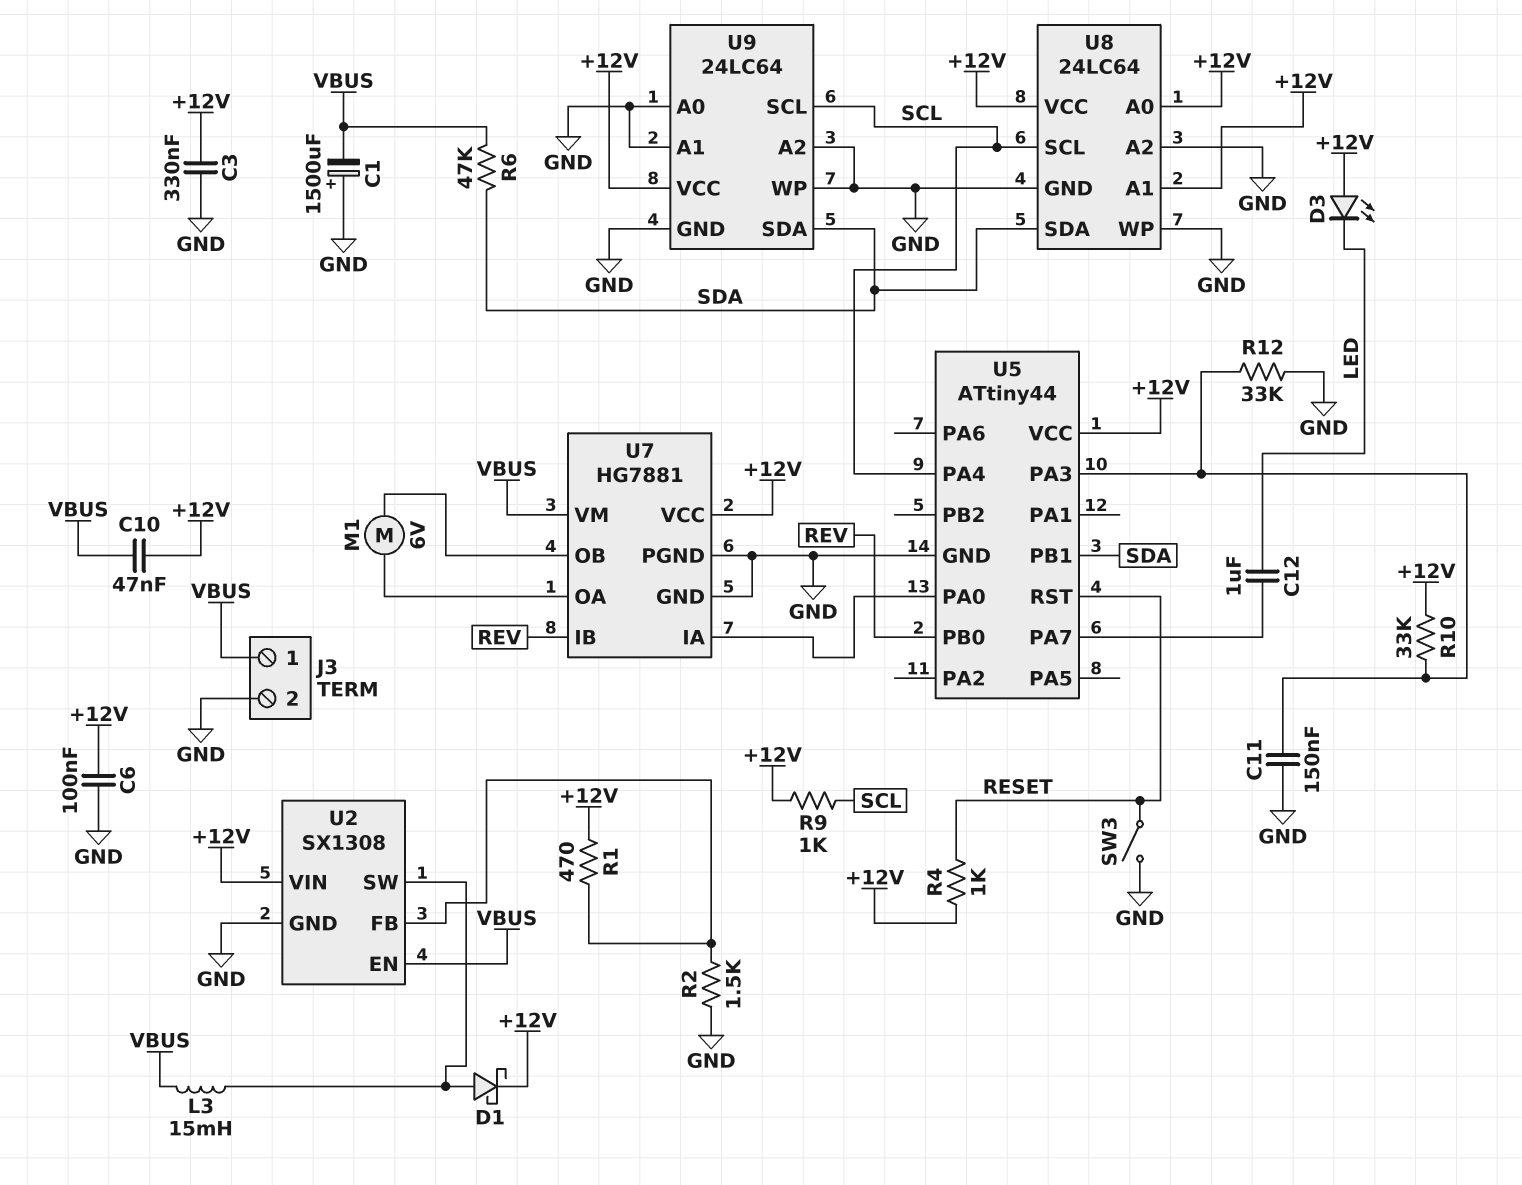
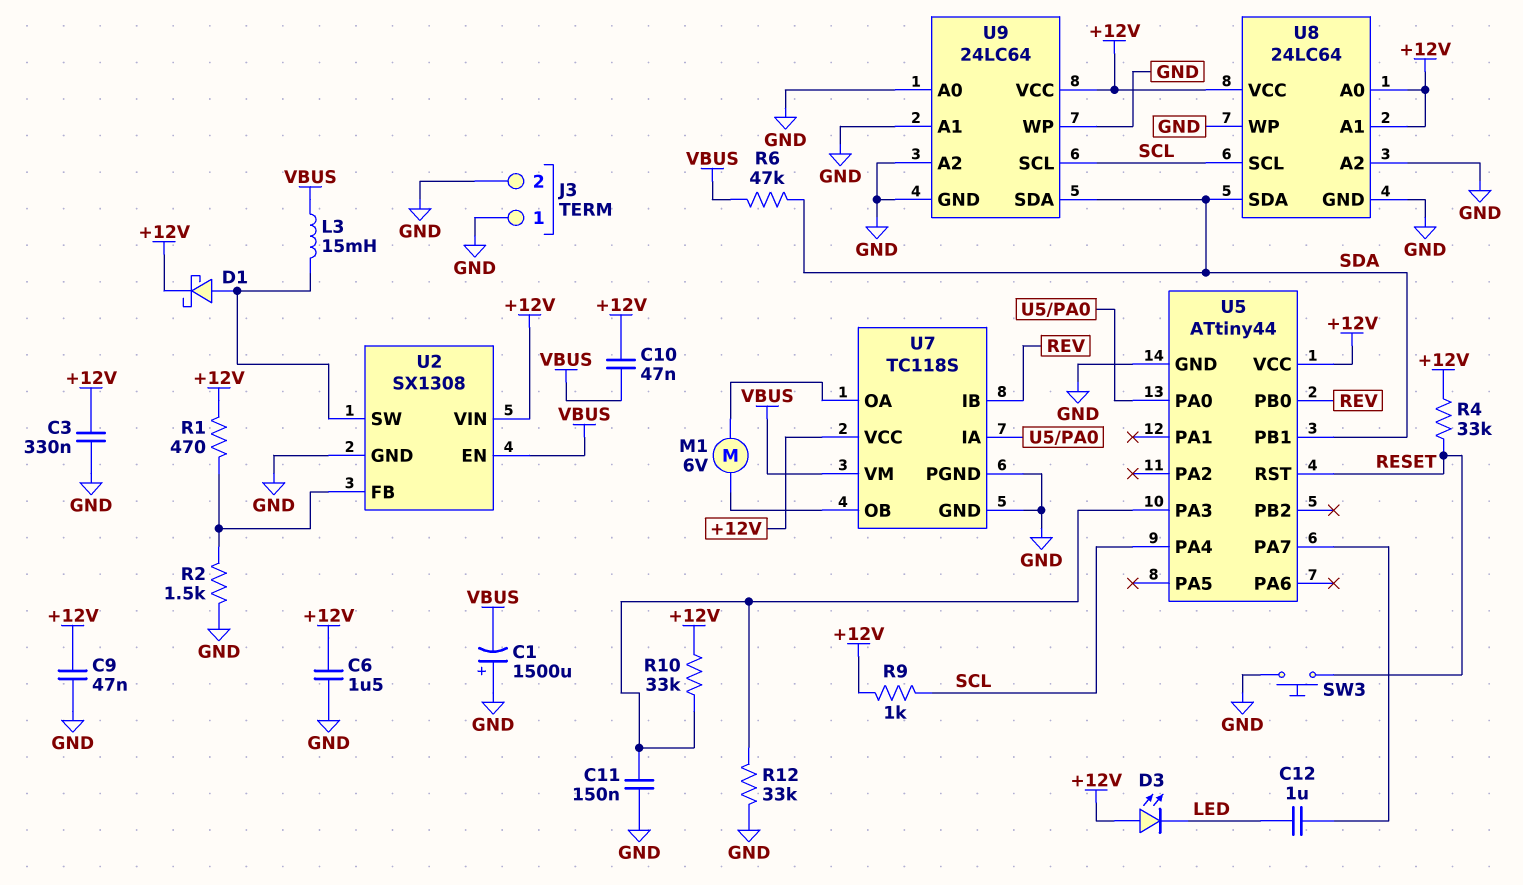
C6: 100nF (+12V, GND) -> 1.5uF (+12V, GND)
C9: none -> 47nF (+12V, GND)
J3 pin 1: VBUS -> GND
R4: 1k (+12V, RESET) -> 33k (+12V, RESET)
SW3: switch (GND, RESET) -> button (GND, RESET)
U7: HG7881 -> TC118S

